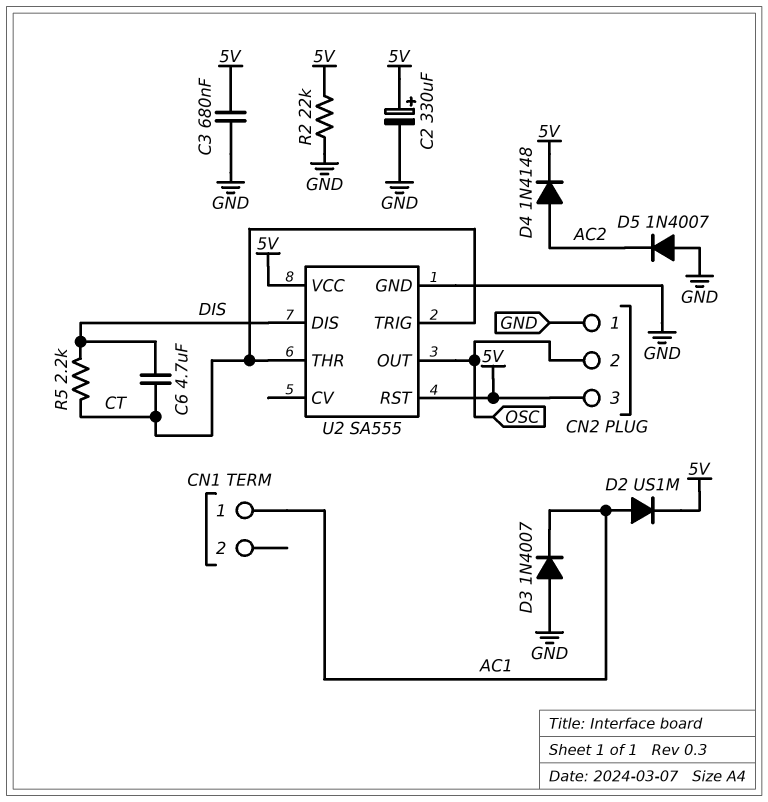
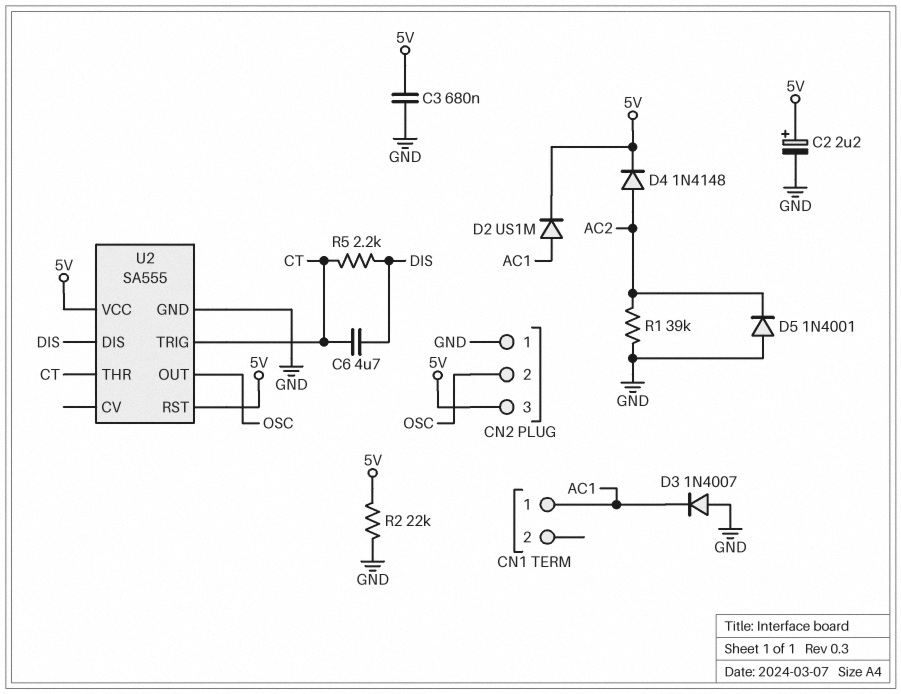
C2: 330uF (plus 5V, minus GND) -> 2.2uF (plus 5V, minus GND)
D5: diode 1N4007 (A GND, K AC2) -> diode 1N4001 (A GND, K AC2)
R1: none -> 39k (AC2, GND)

